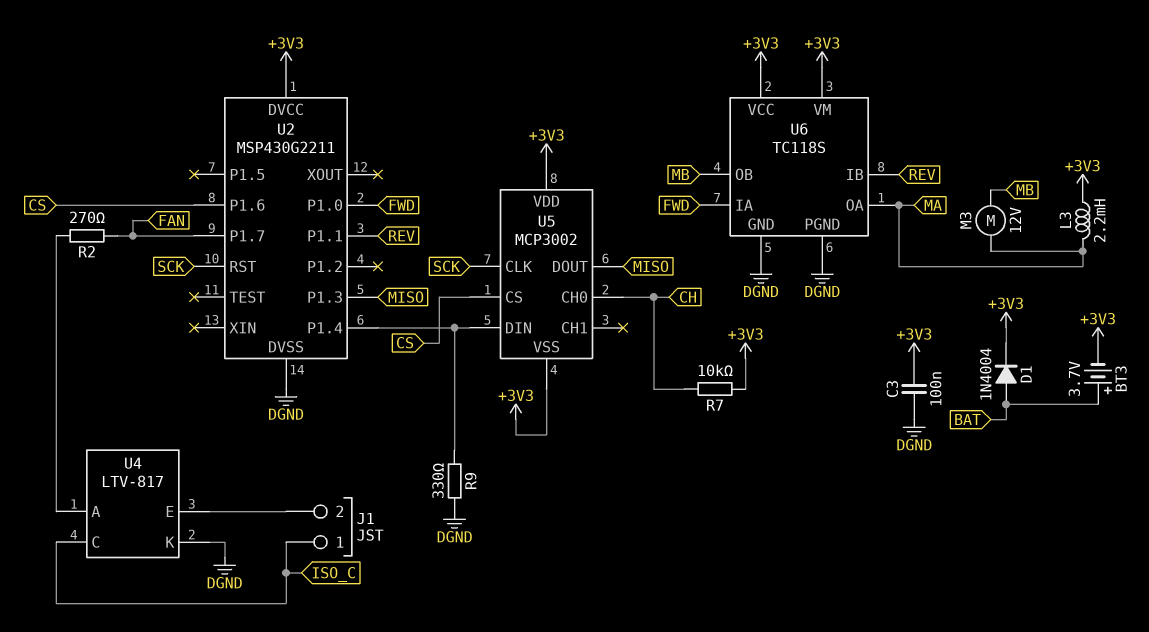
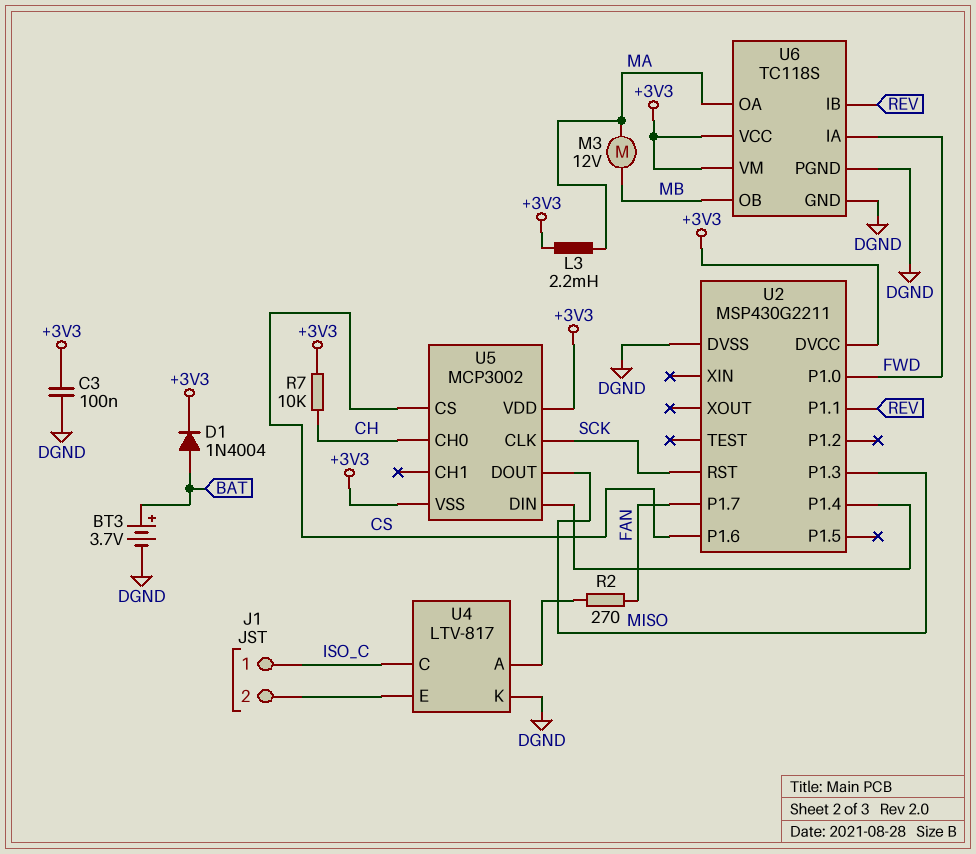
BT3: 3.7V (plus BAT, minus +3V3) -> 3.7V (plus BAT, minus DGND)
R9: 330 (DGND, U2/P1.4) -> none

